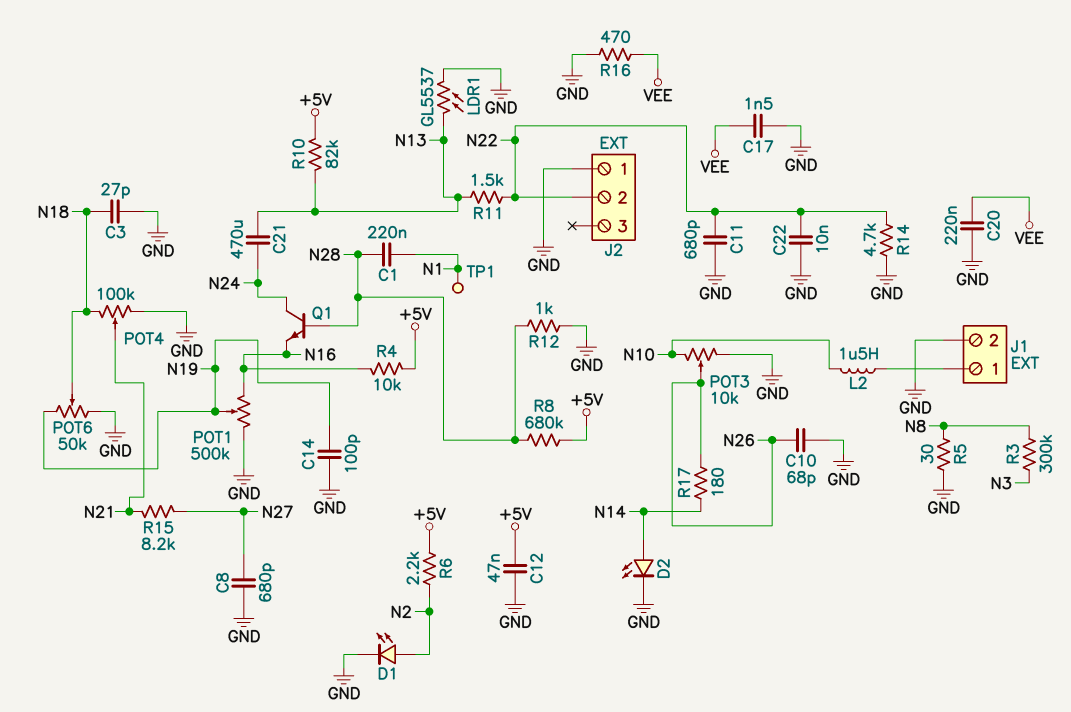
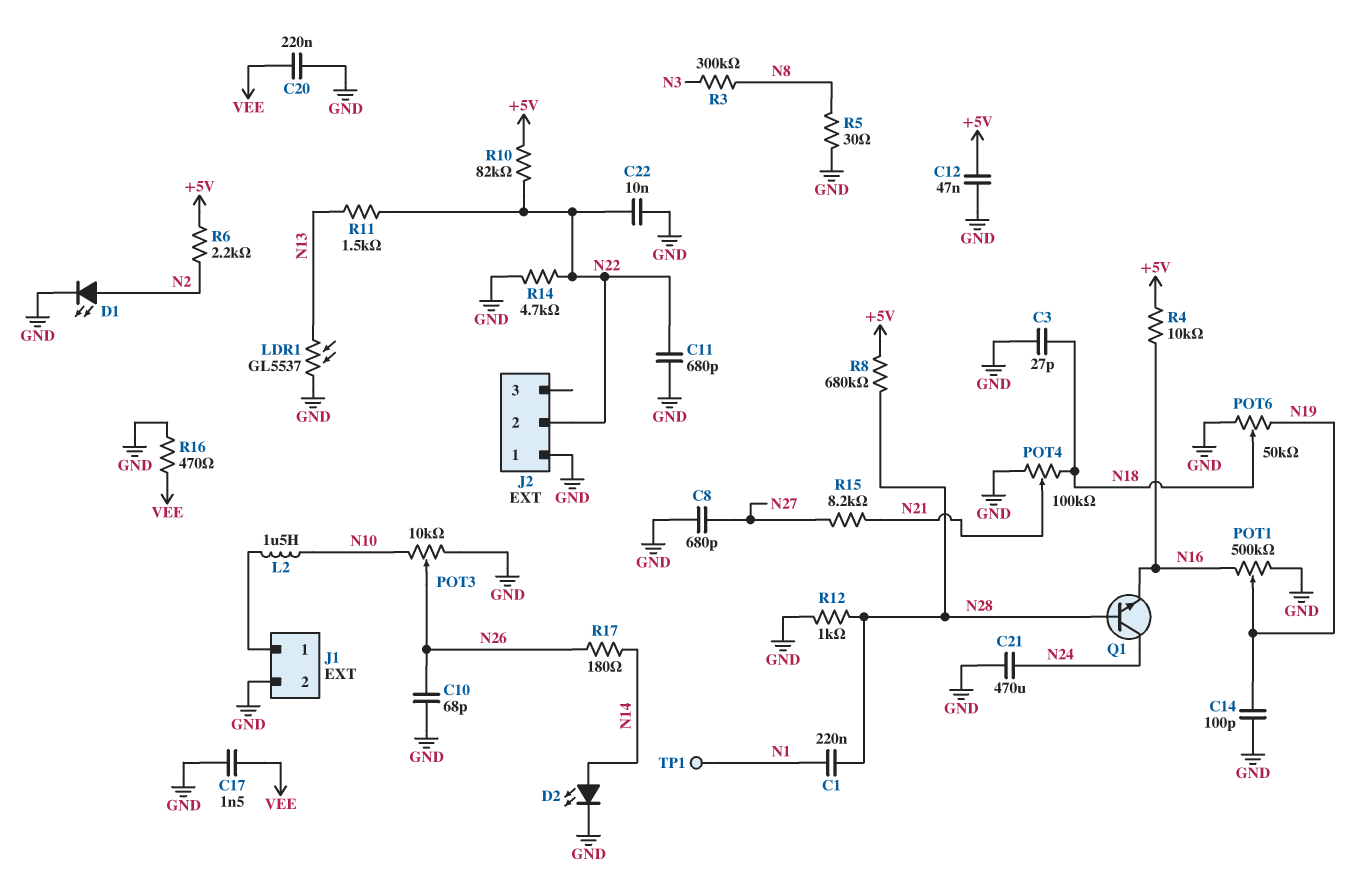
C21: 470uF (N13, N24) -> 470uF (GND, N24)
R10: 82k (+5V, N13) -> 82k (+5V, N22)

